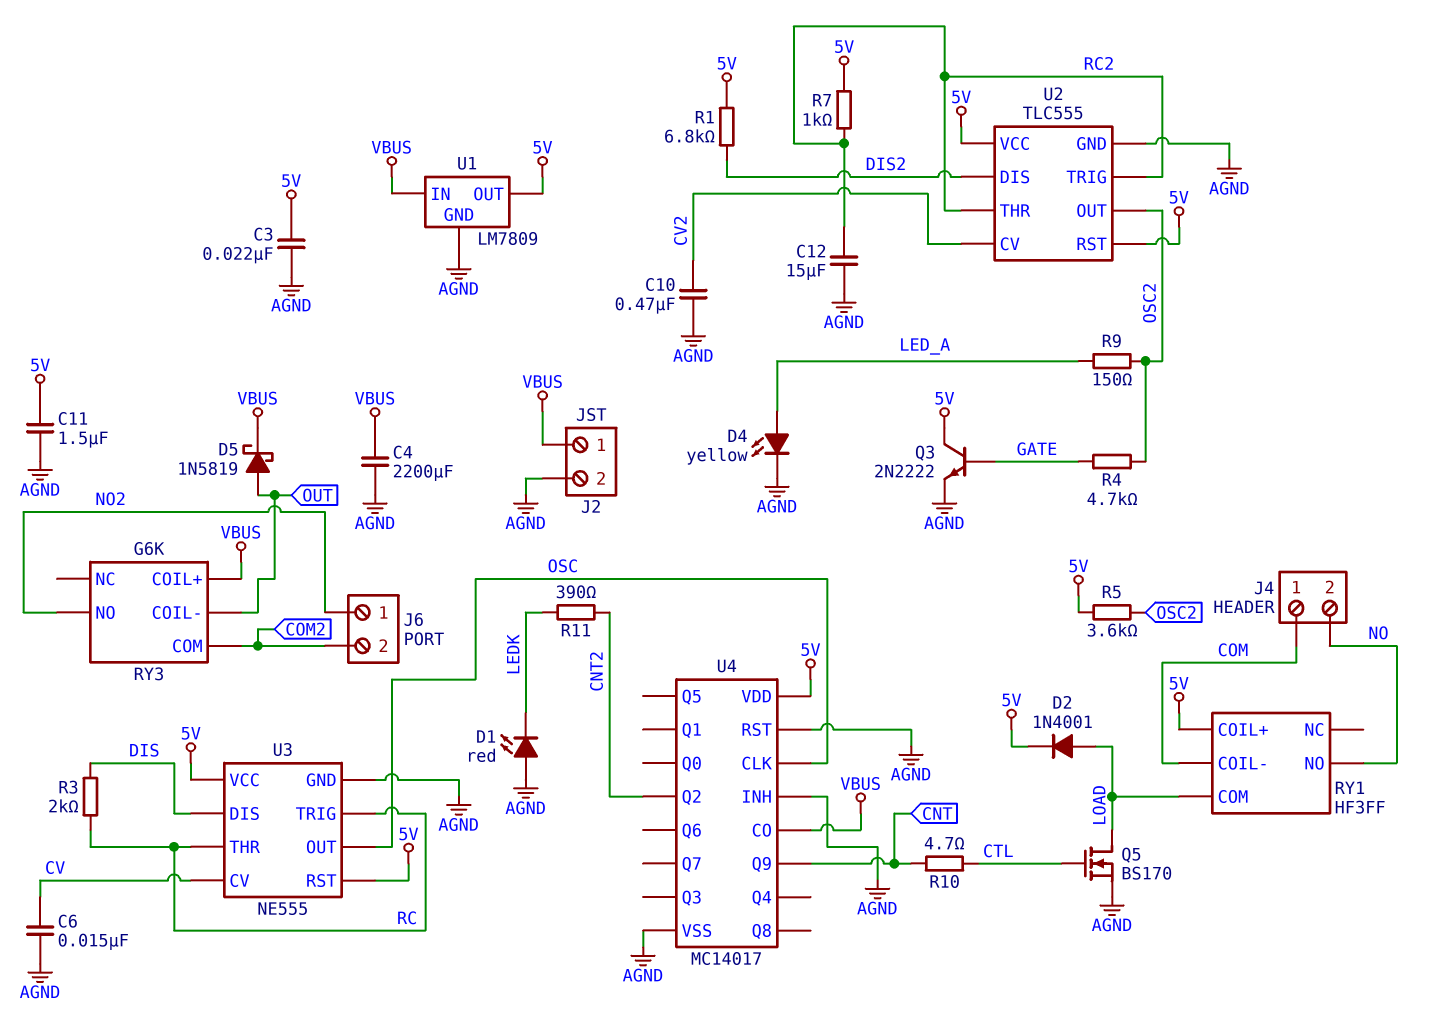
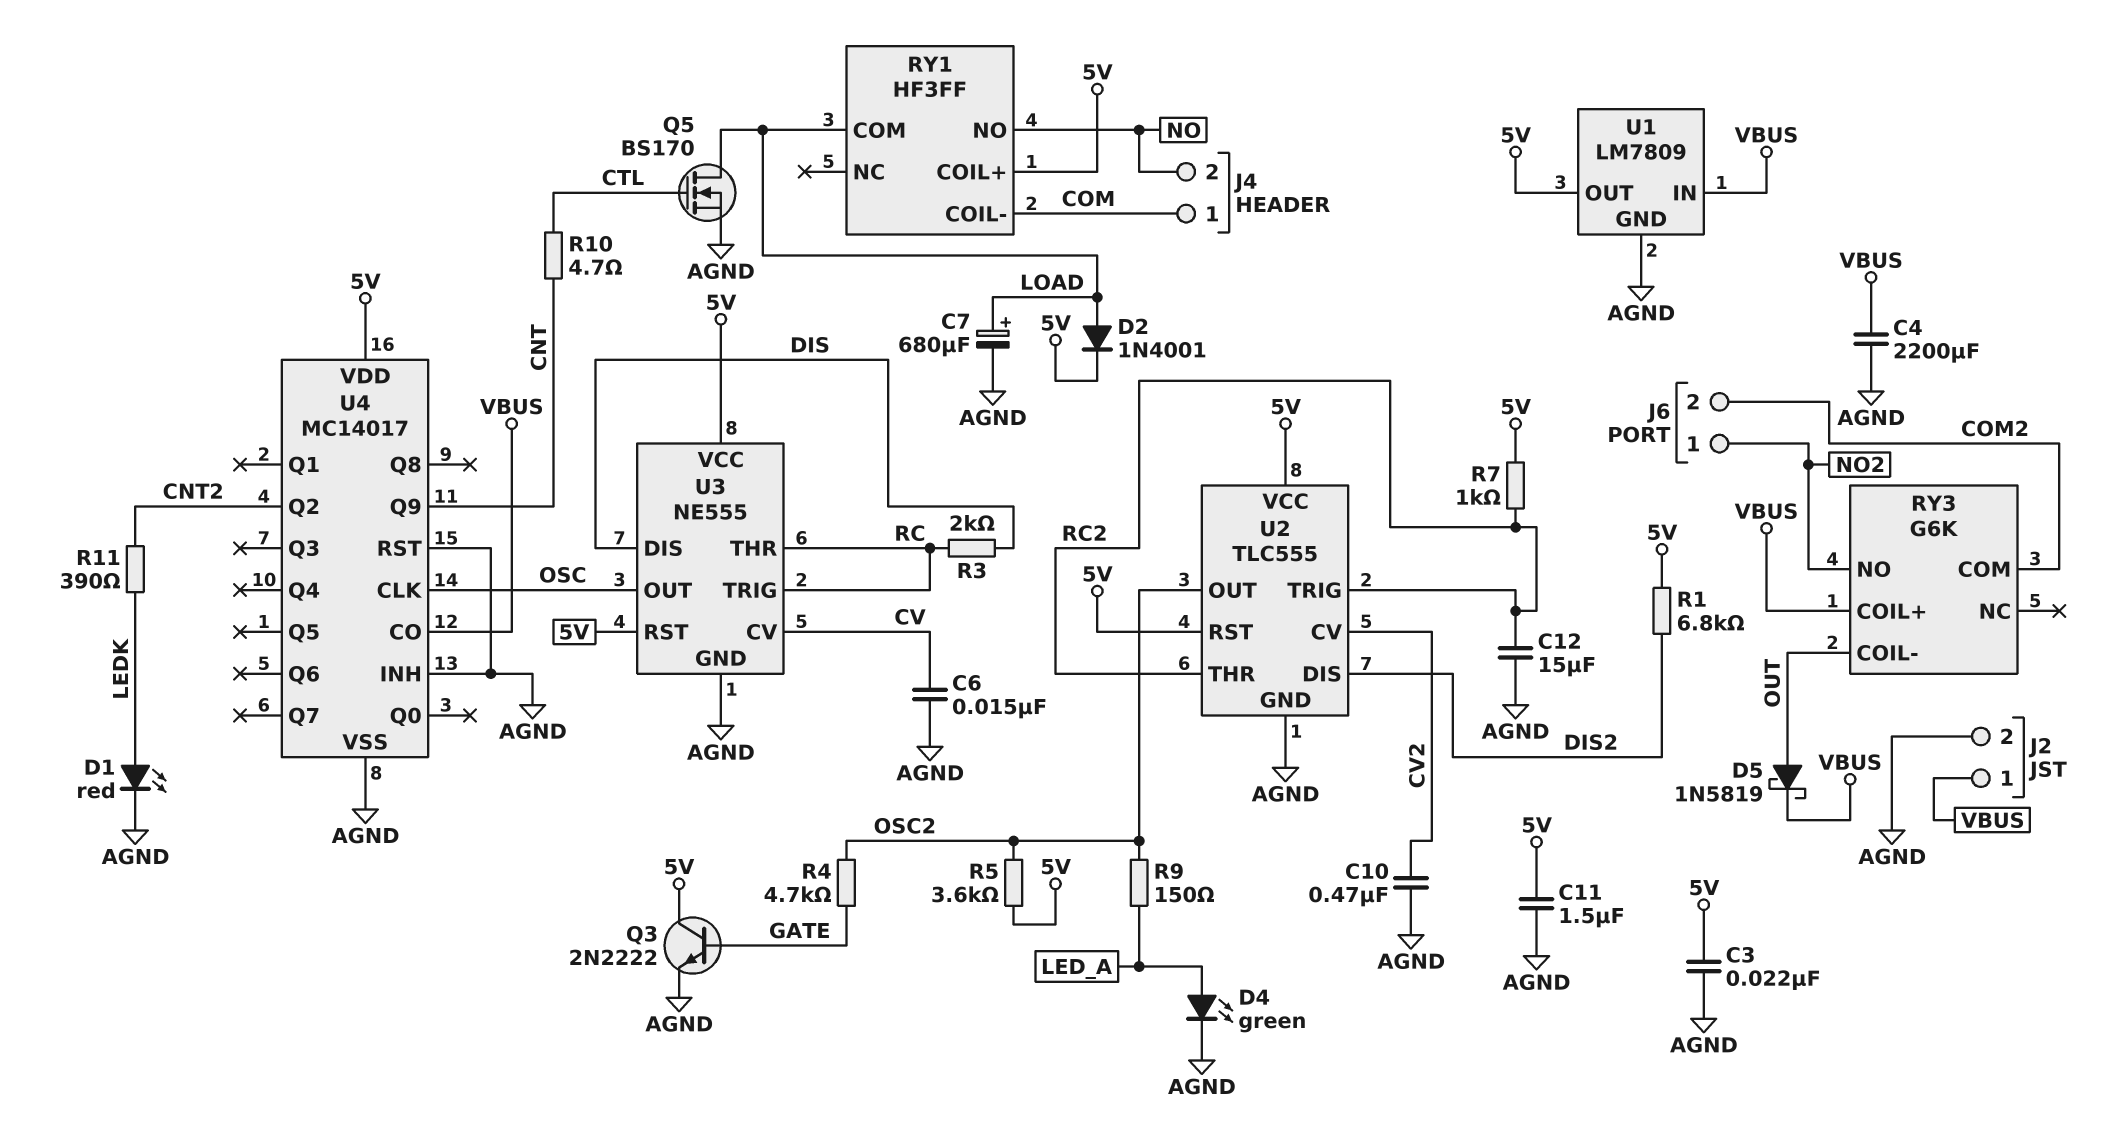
C7: none -> 680uF (plus LOAD, minus AGND)
D1: LED red (A AGND, K LEDK) -> LED red (A LEDK, K AGND)
D4: LED yellow (A LED_A, K AGND) -> LED green (A LED_A, K AGND)

